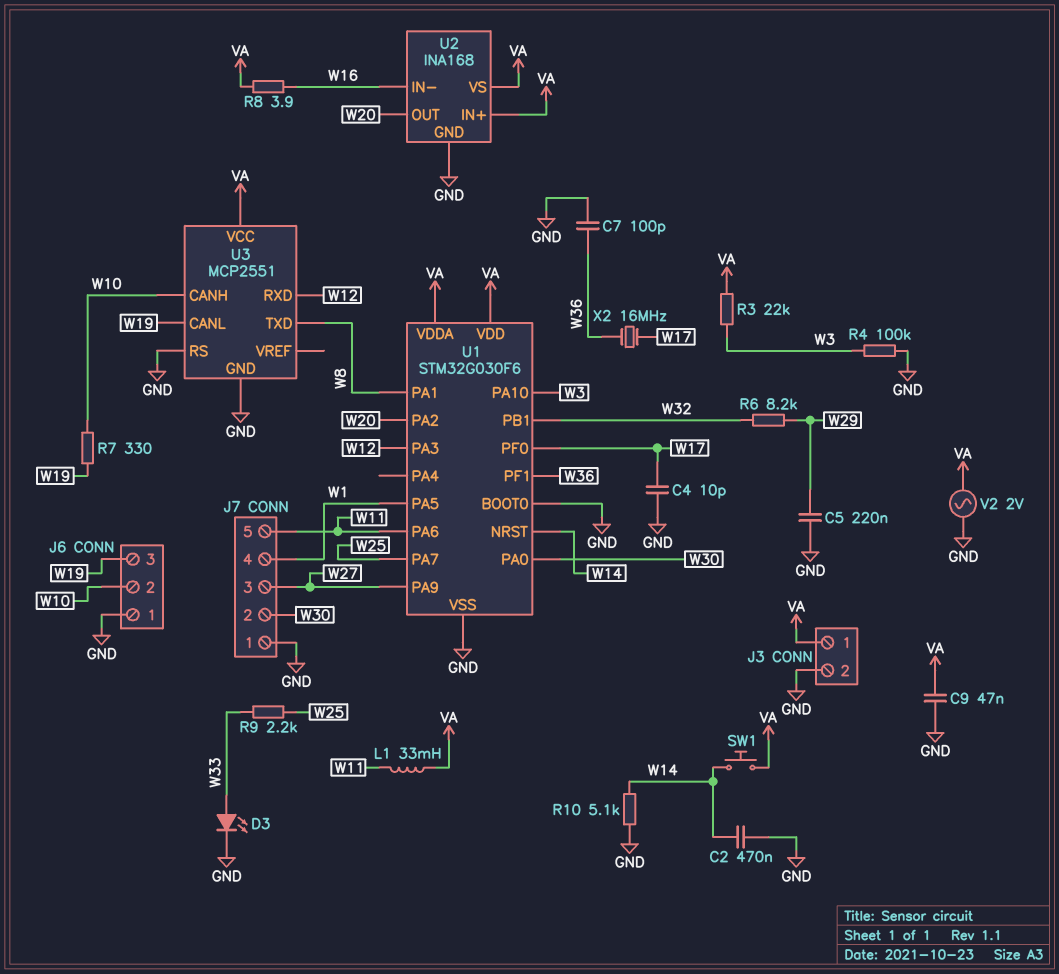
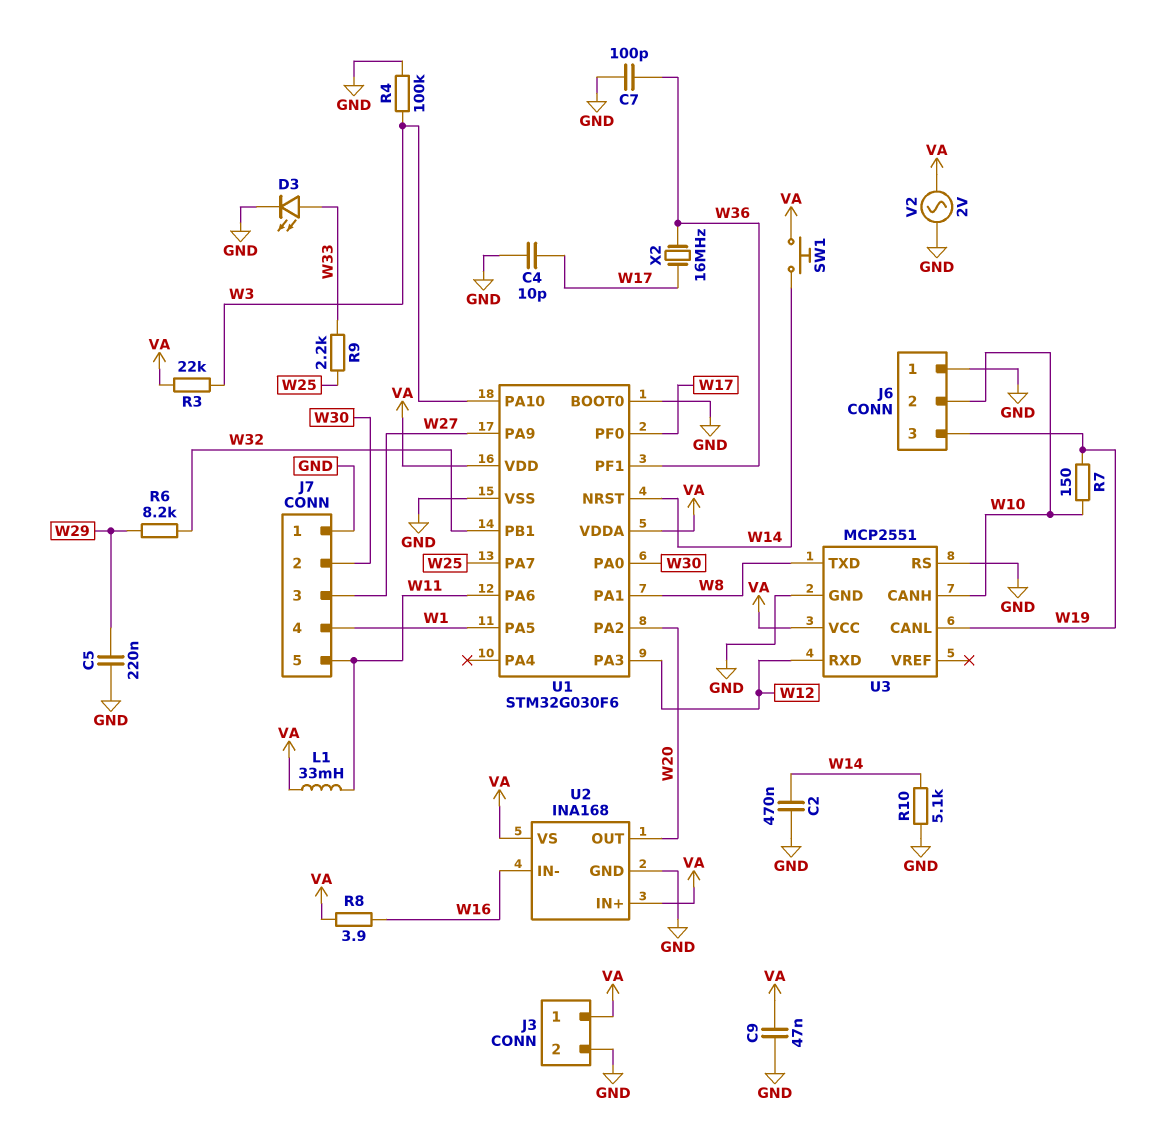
R7: 330 (W10, W19) -> 150 (W10, W19)

